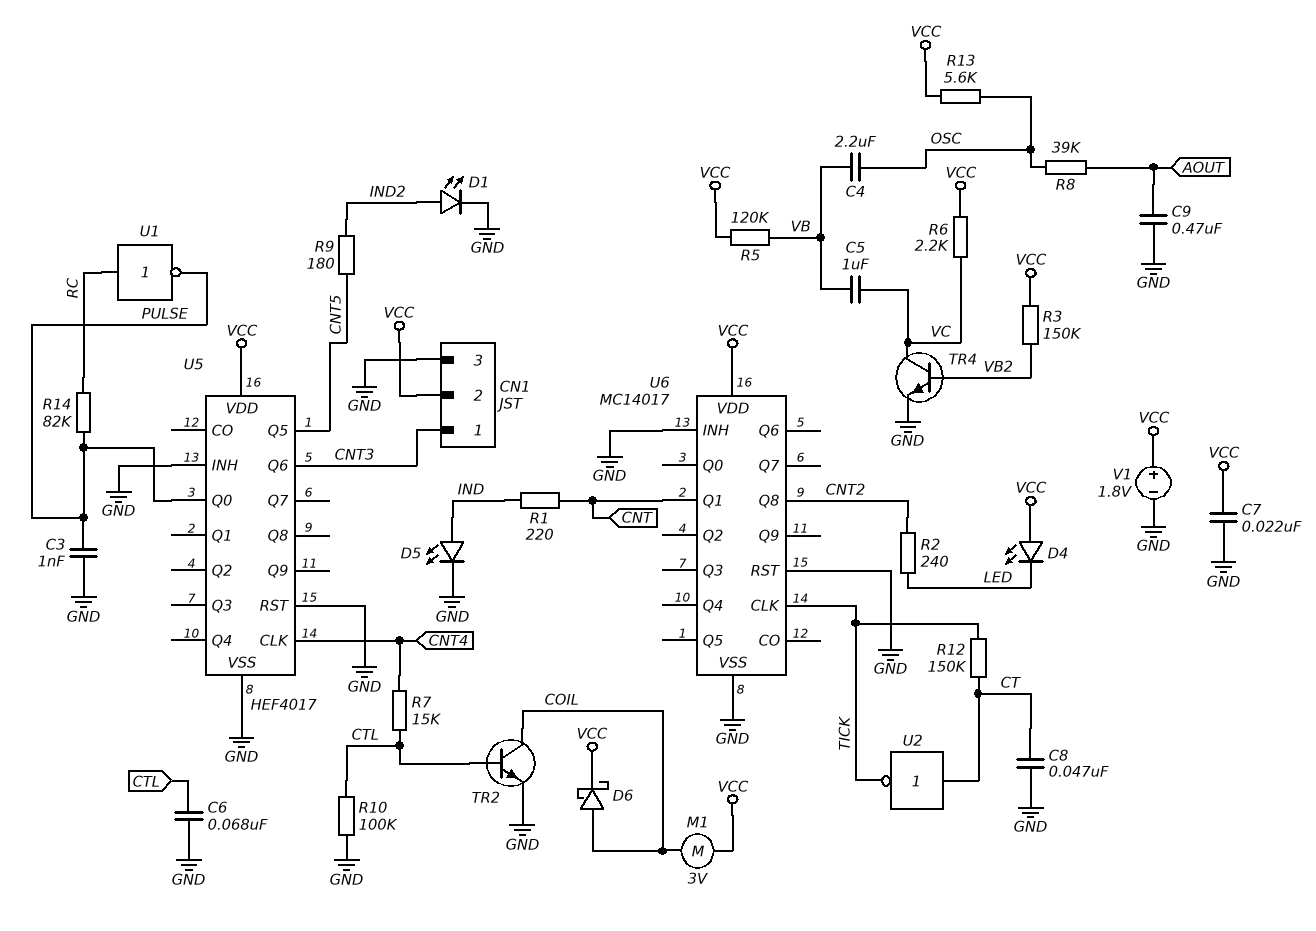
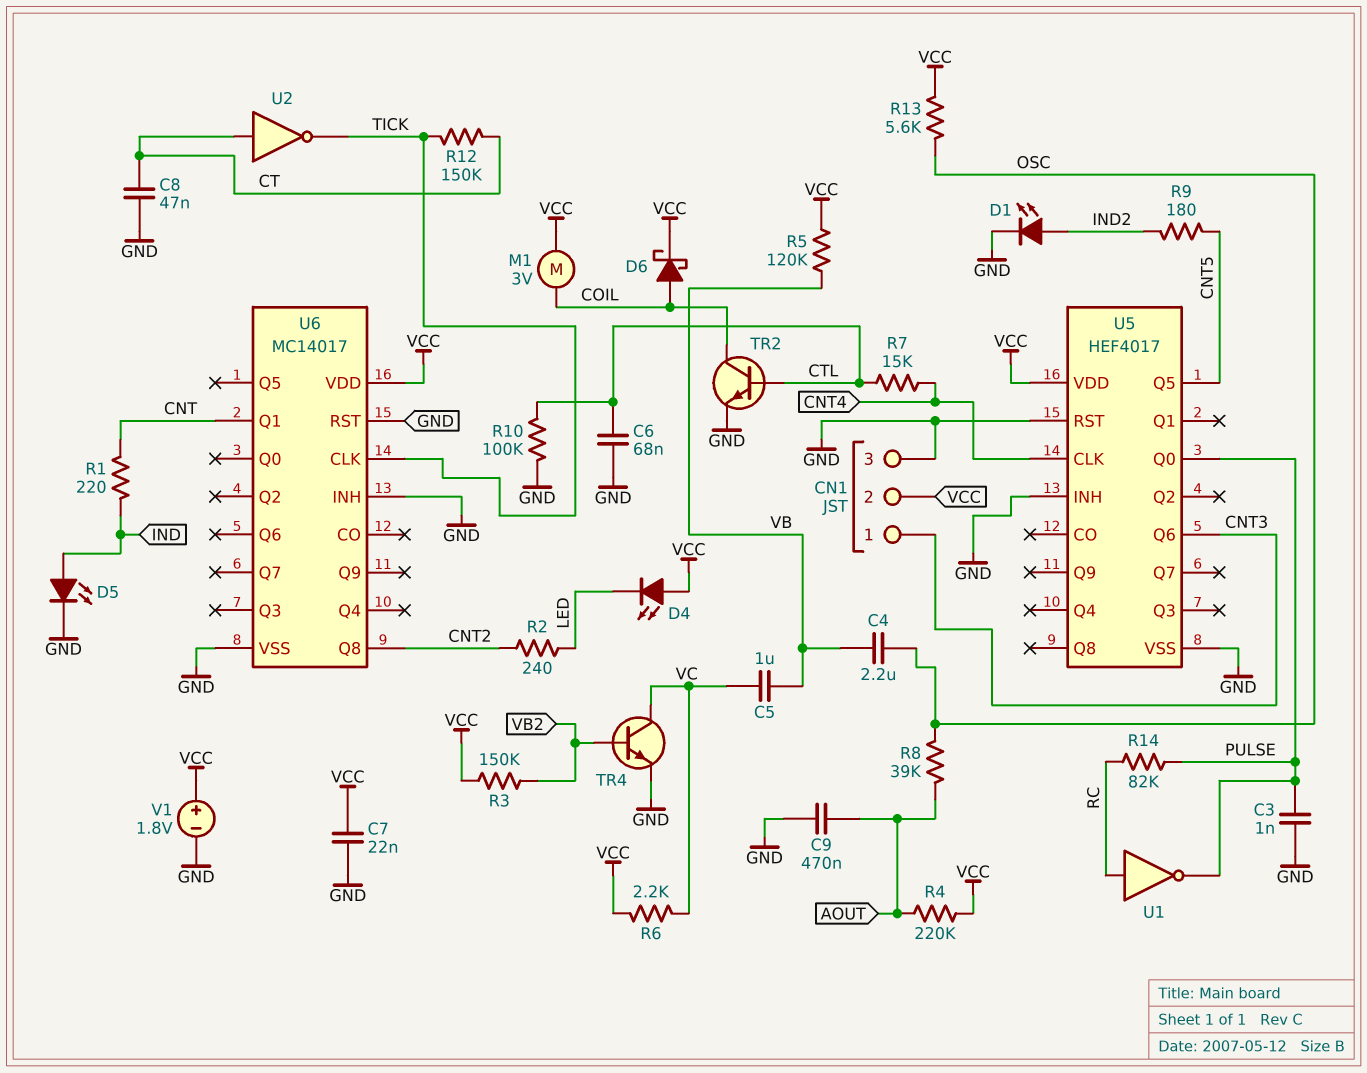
R4: none -> 220k (AOUT, VCC)

